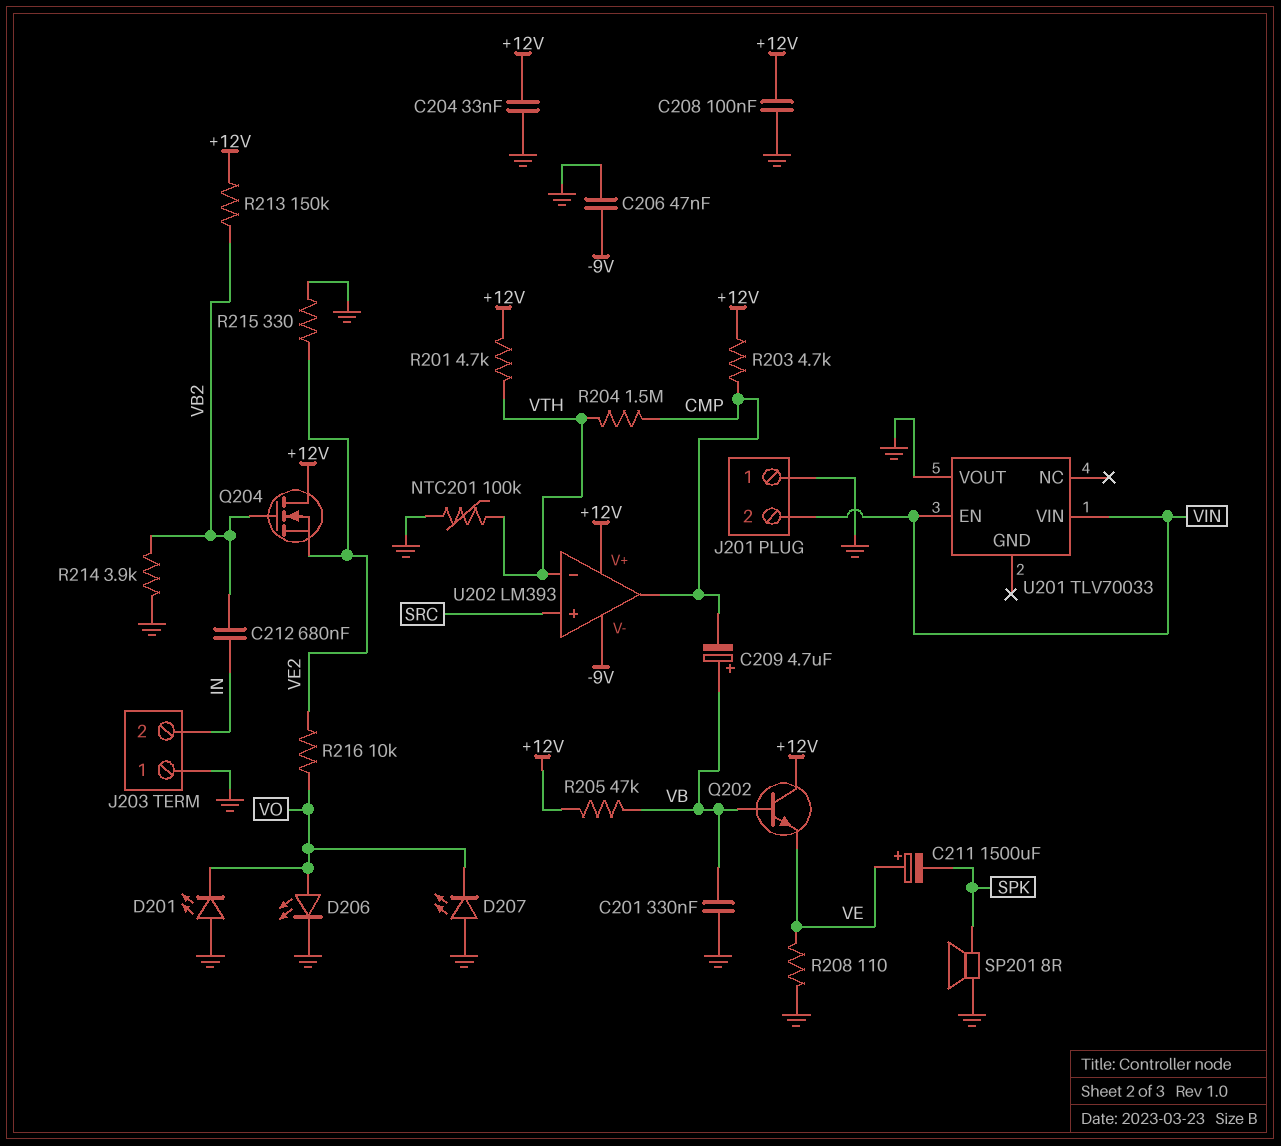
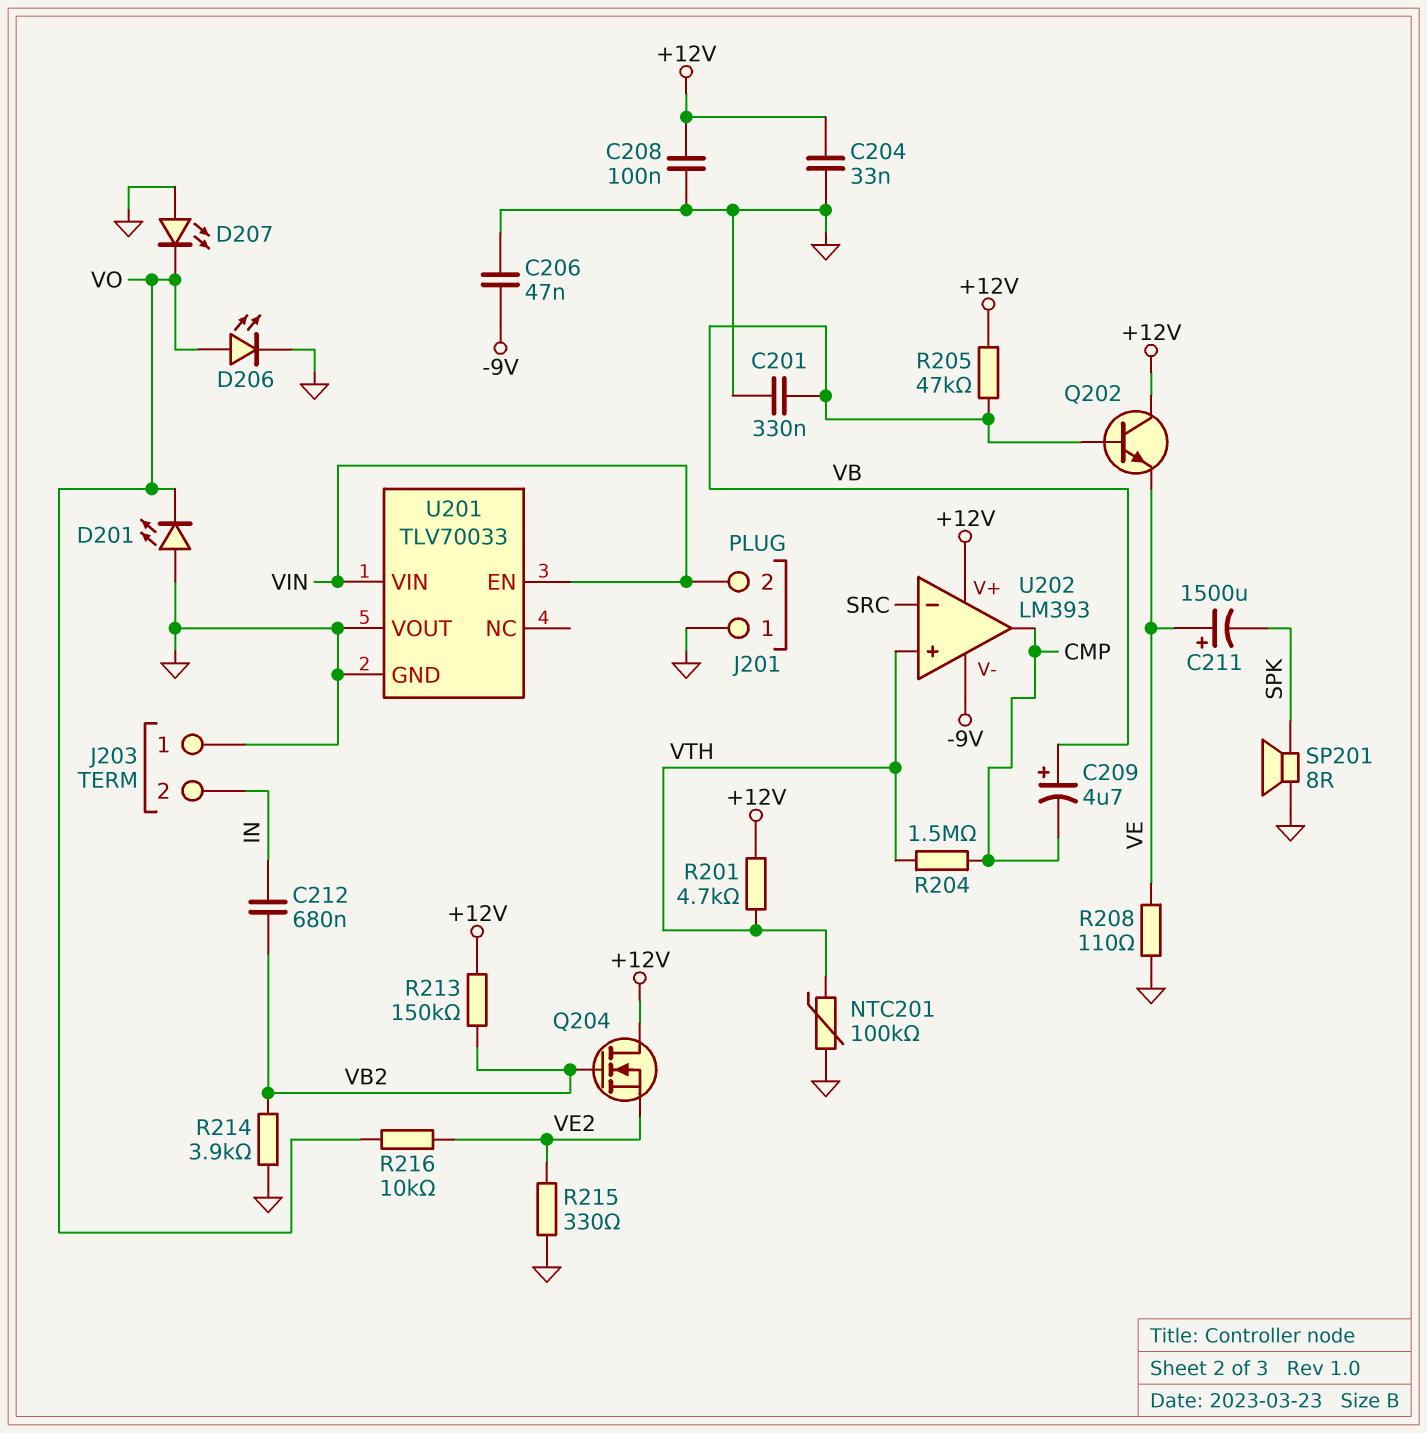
R203: 4.7k (+12V, CMP) -> none
U201 pin GND: none -> GND
U202 pin in+: SRC -> VTH
U202 pin in-: VTH -> SRC

